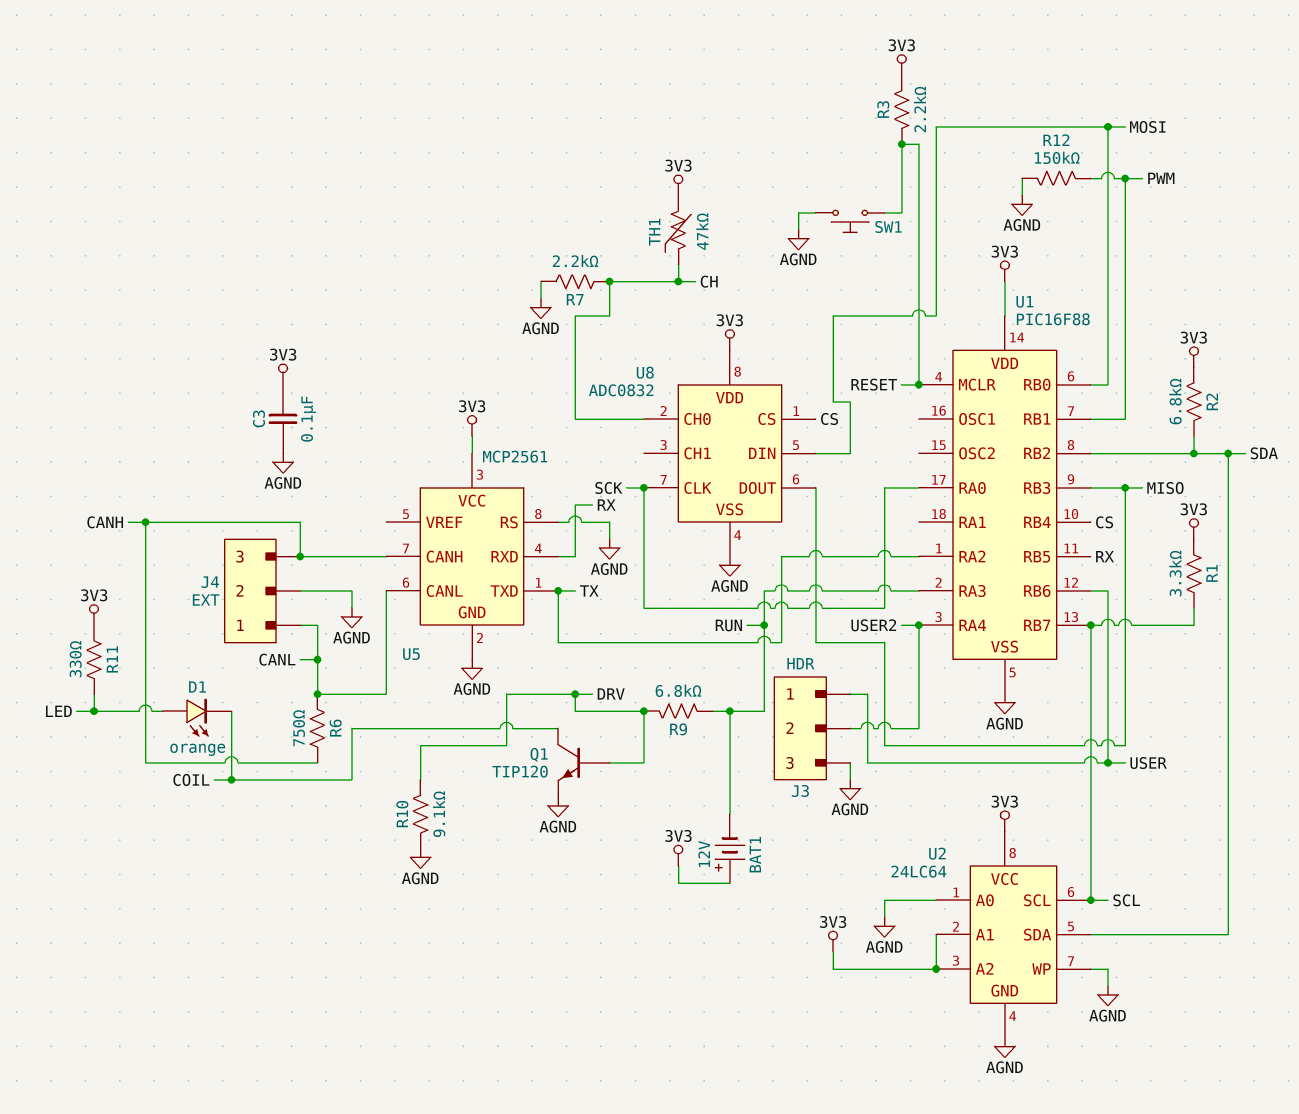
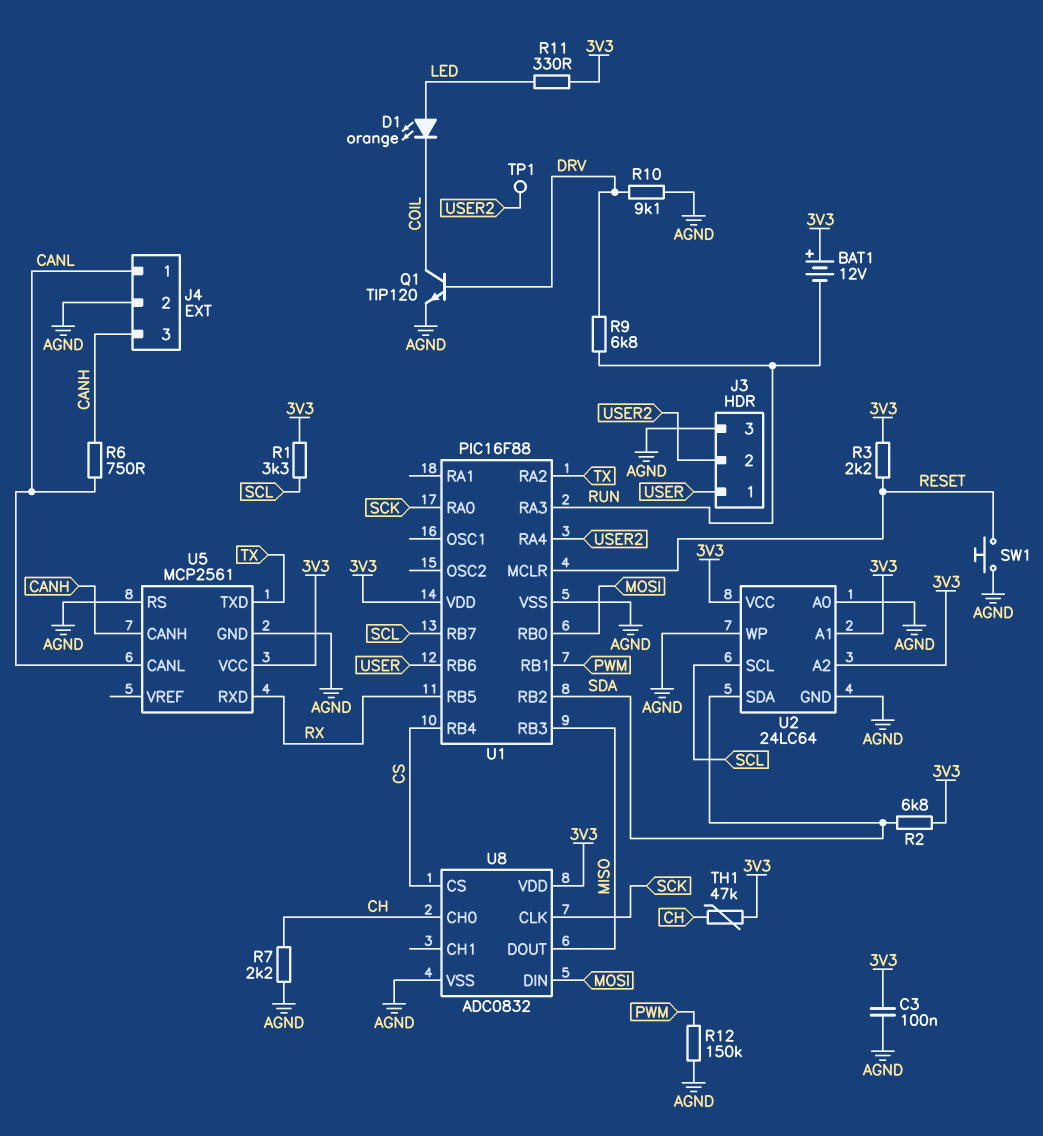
TP1: none -> test point (USER2)

